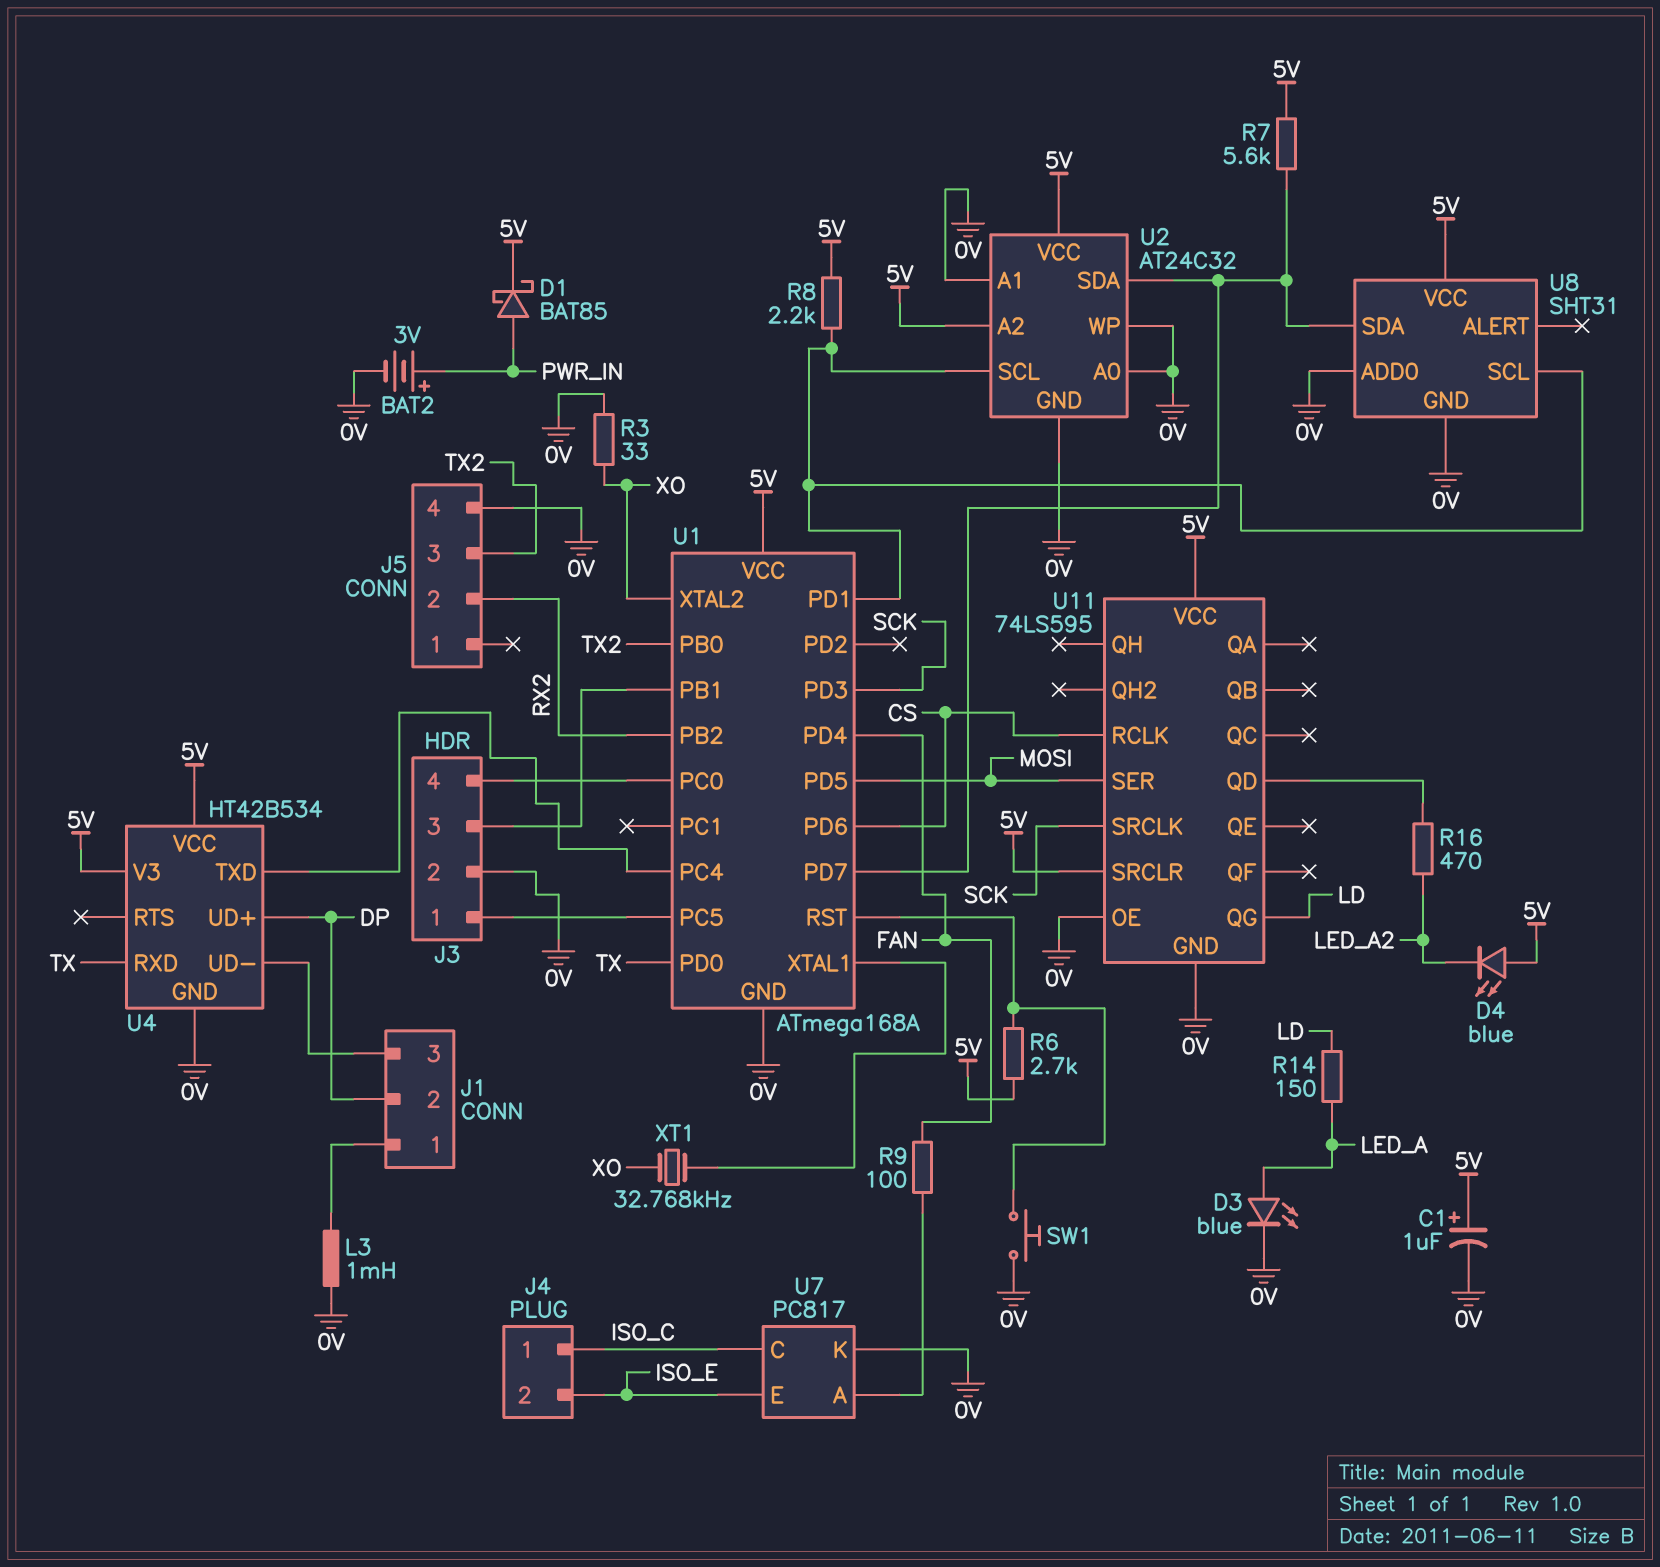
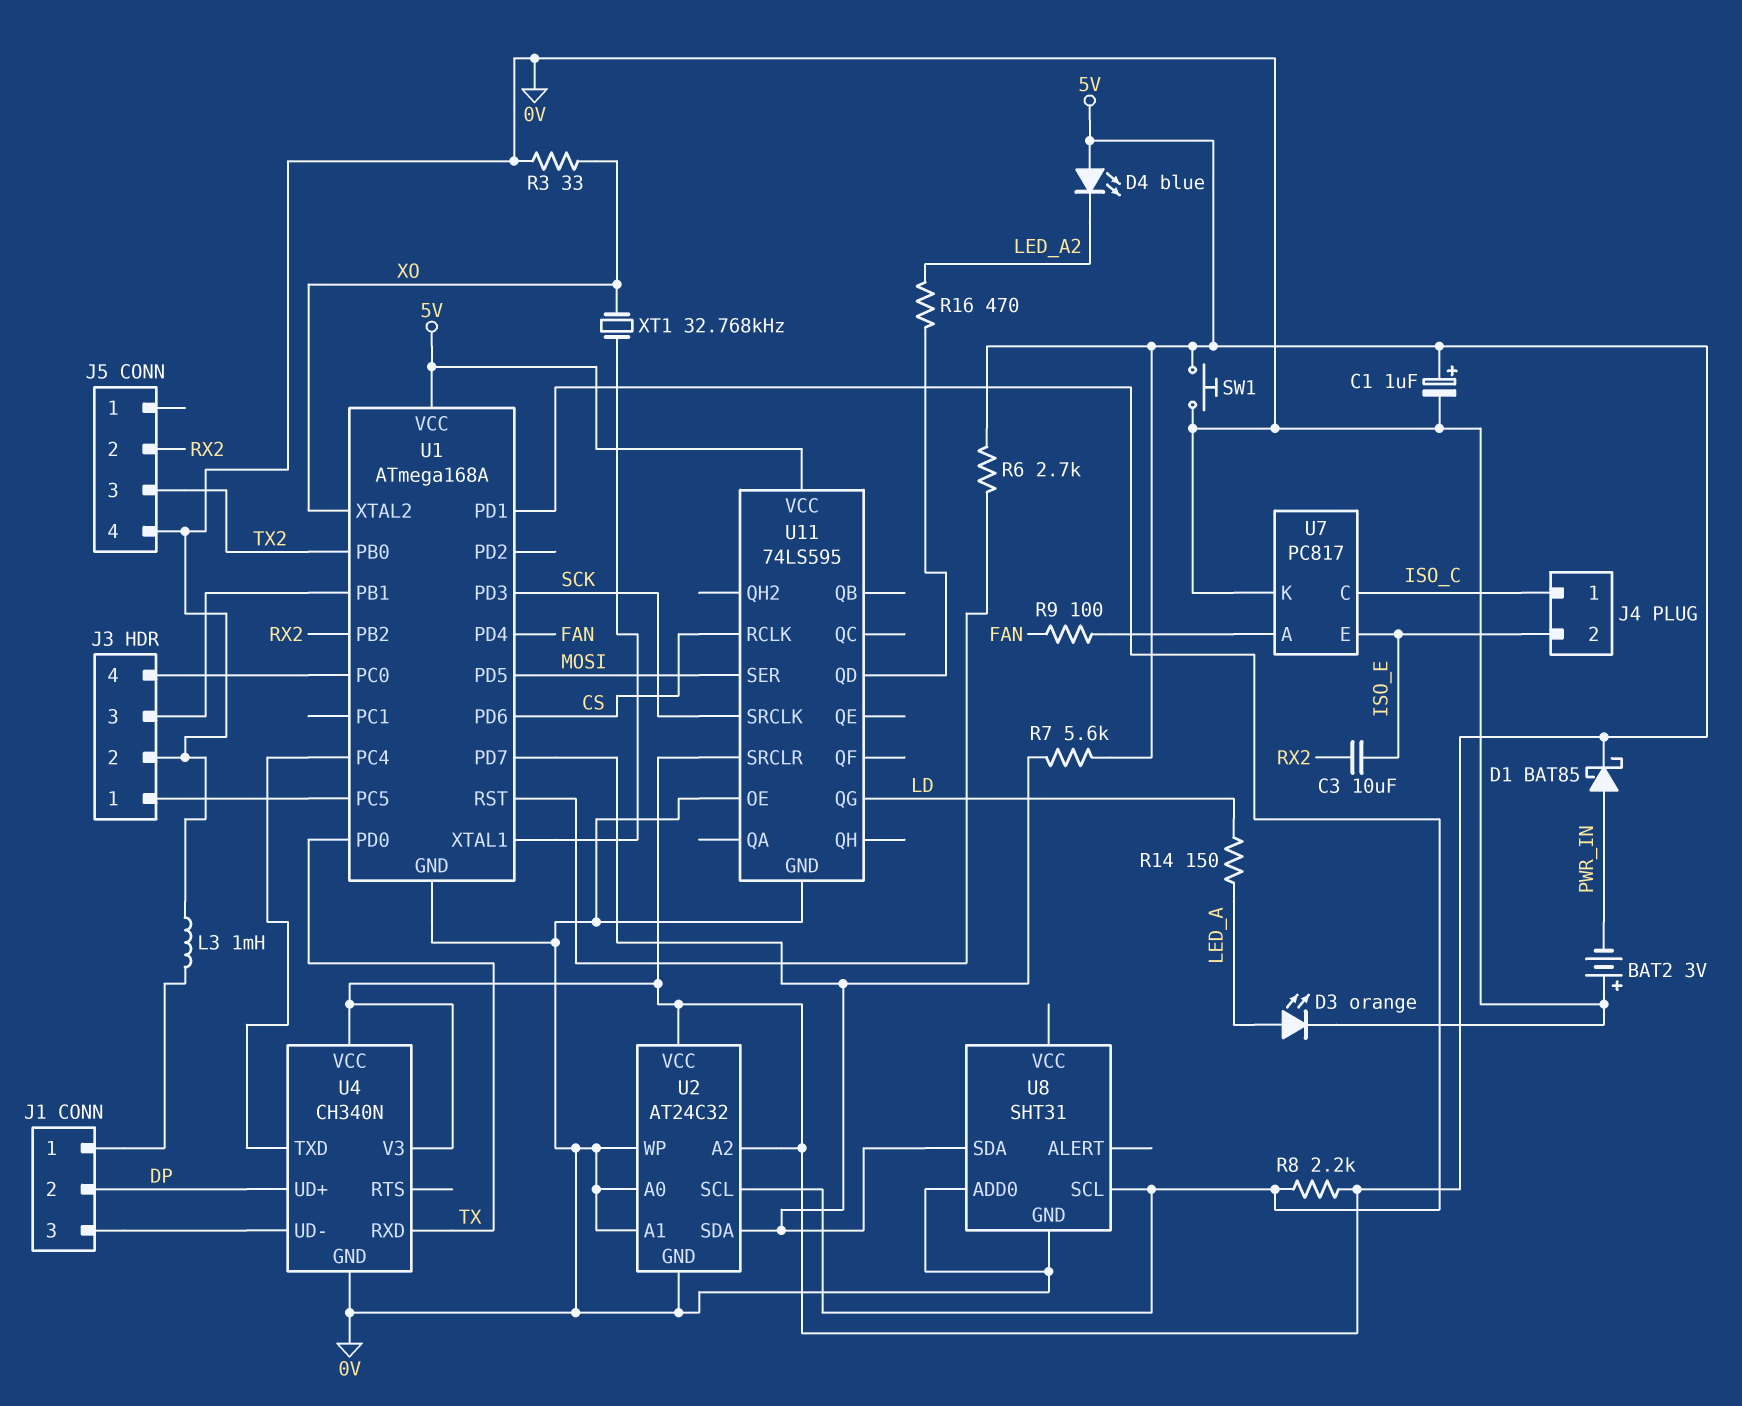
BAT2: 3V (plus PWR_IN, minus 0V) -> 3V (plus 0V, minus PWR_IN)
C3: none -> 10uF (ISO_E, RX2)
D3: LED blue (A LED_A, K 0V) -> LED orange (A LED_A, K 0V)
SW1: button (0V, U1/RST) -> button (0V, 5V)
U4: HT42B534 -> CH340N
U8 pin VCC: 5V -> none

